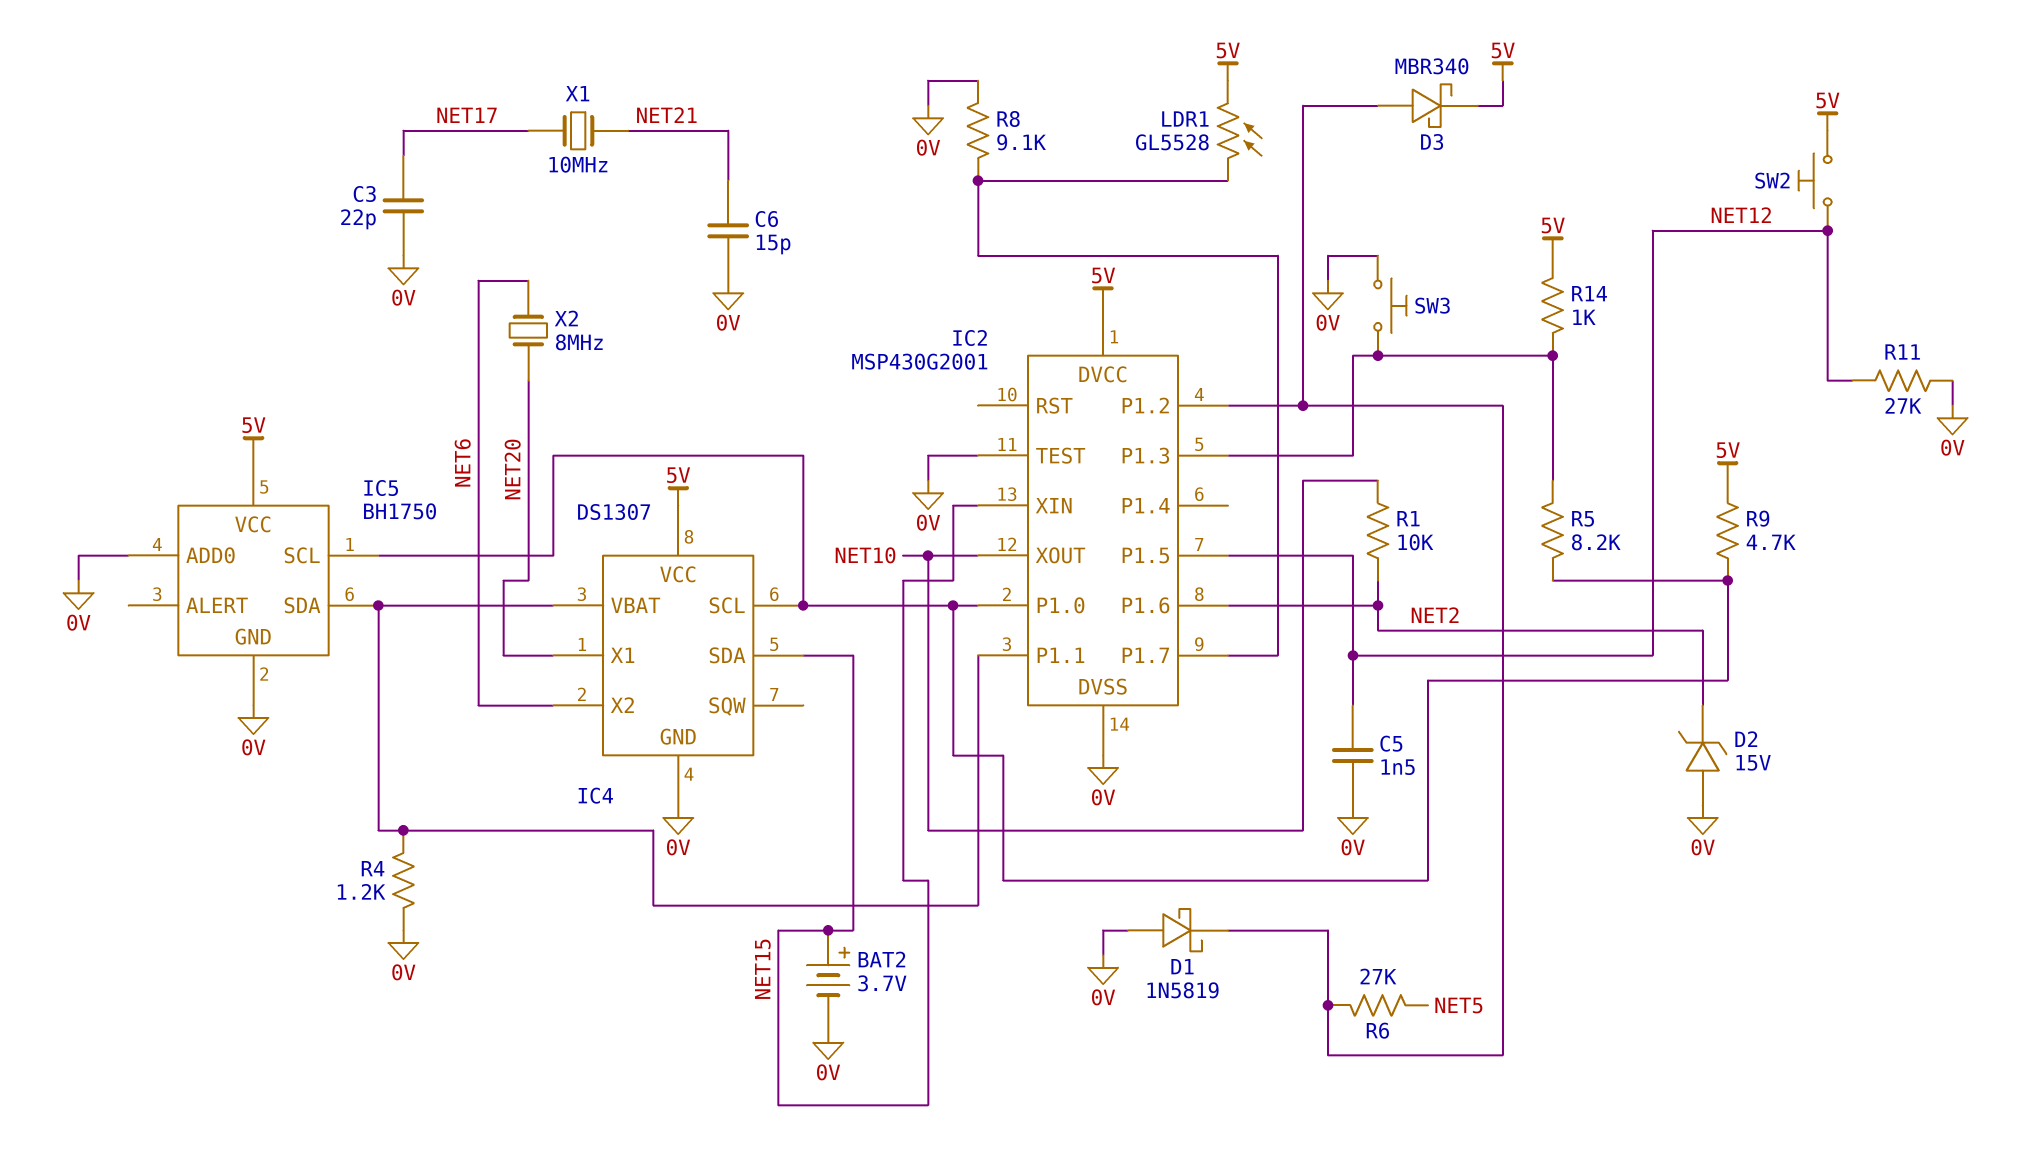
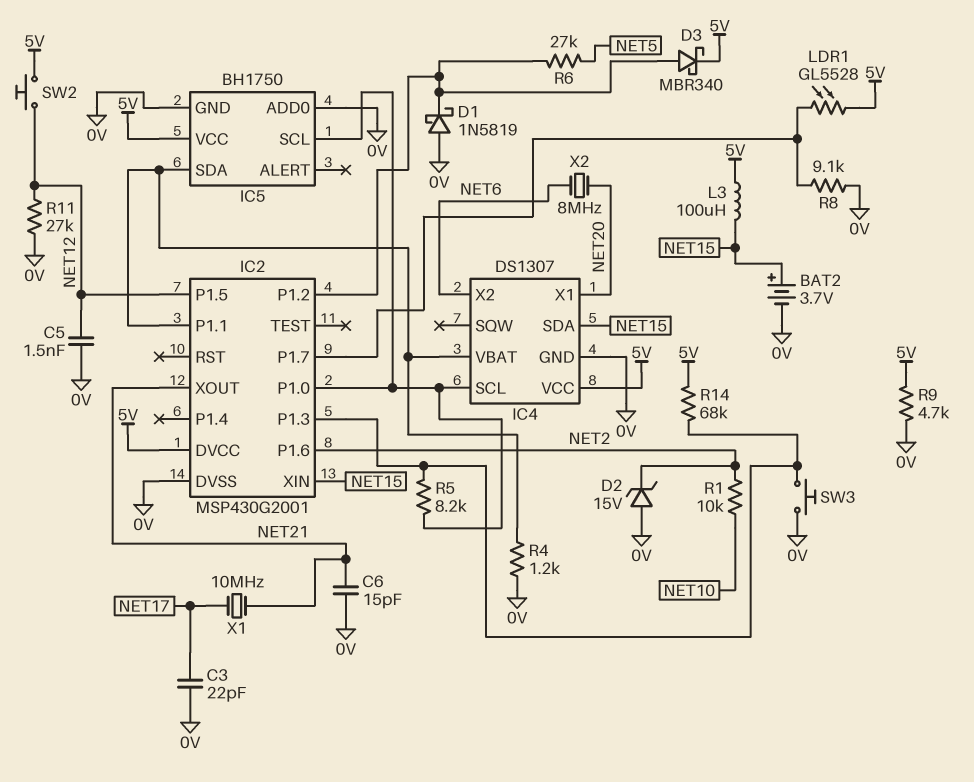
IC2 pin TEST: 0V -> none
IC2 pin XOUT: NET10 -> NET21
L3: none -> 100uH (5V, NET15)
R9: 4.7k (5V, IC2/P1.0) -> 4.7k (0V, 5V)
R14: 1k (5V, IC2/P1.3) -> 68k (5V, IC2/P1.3)

